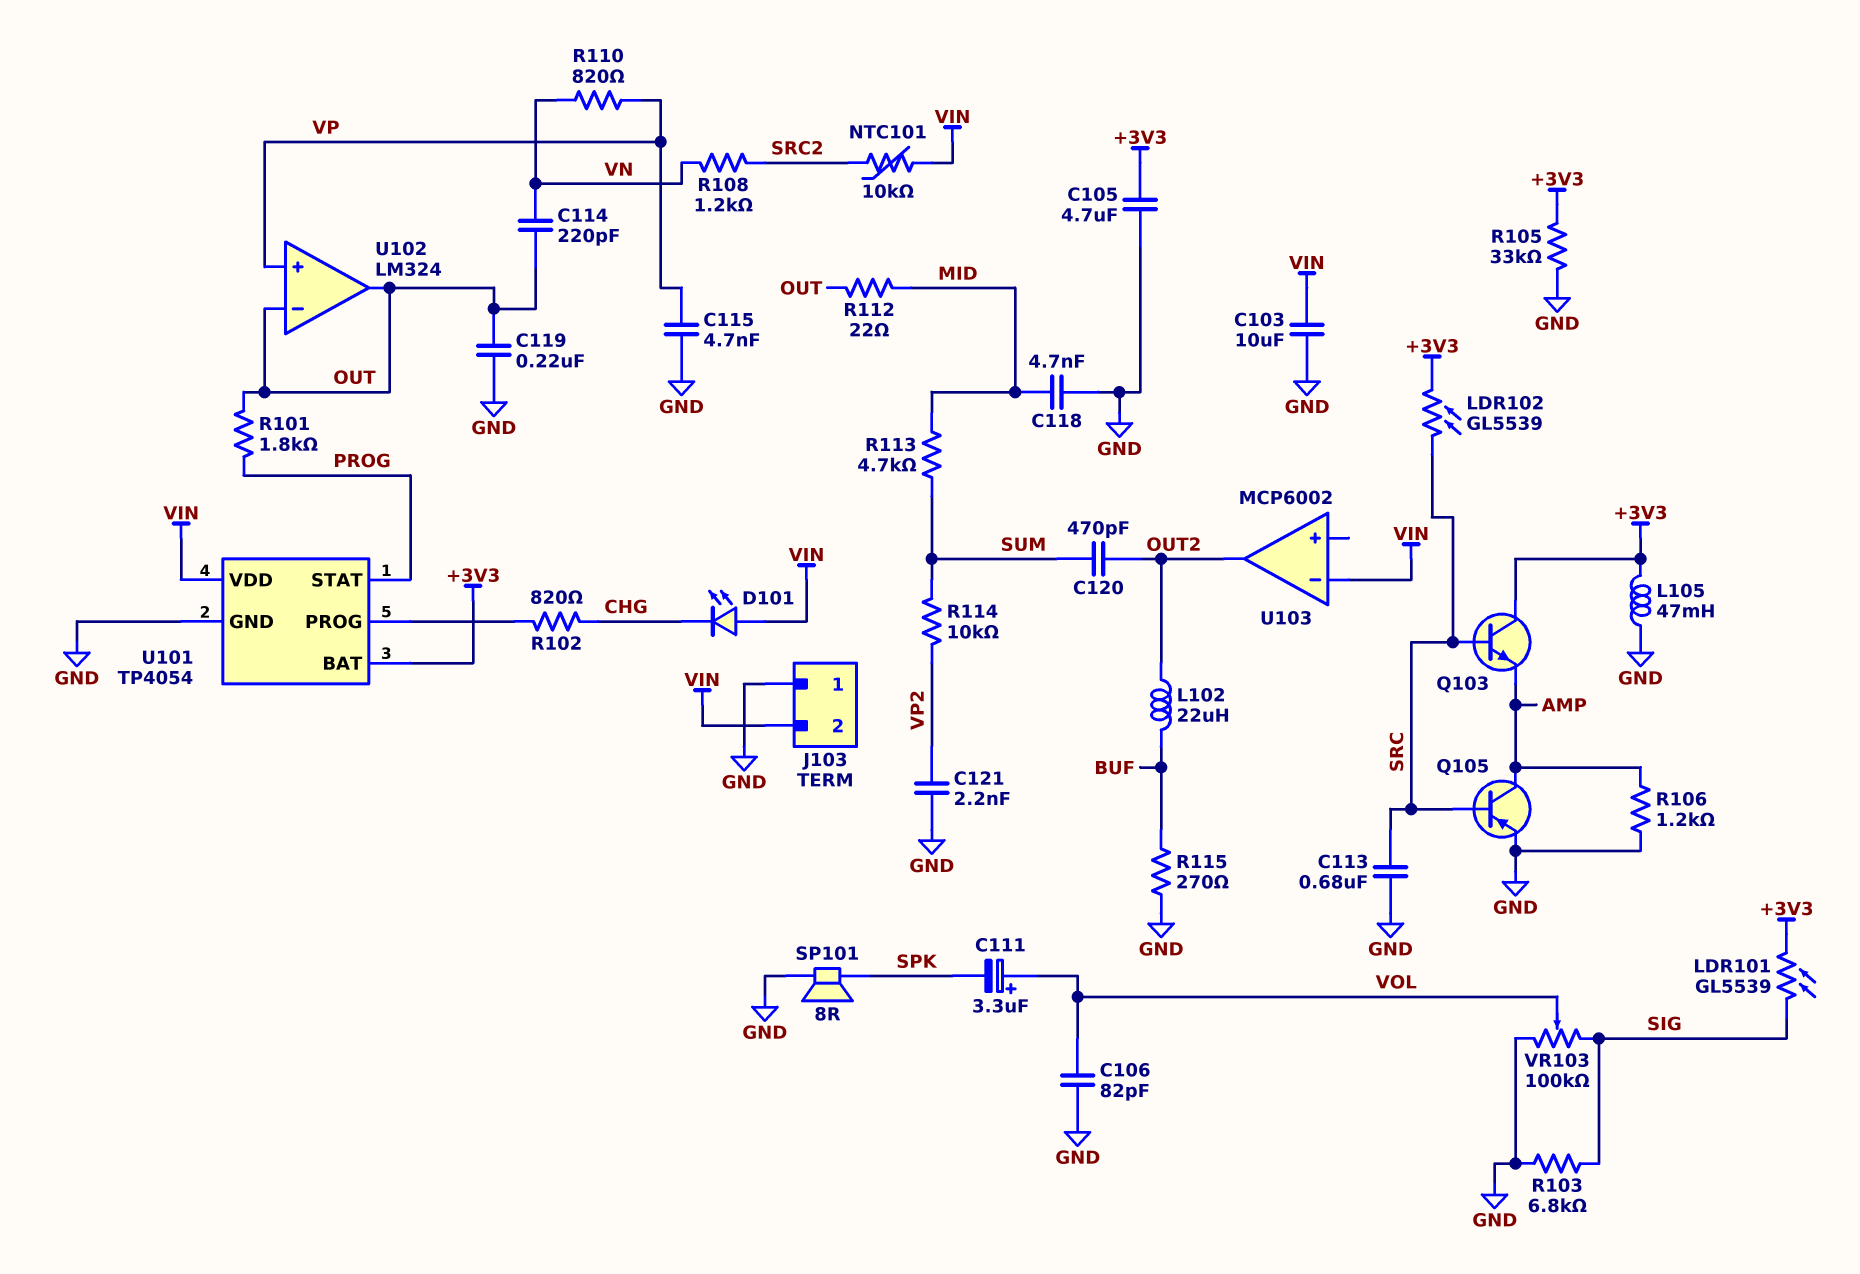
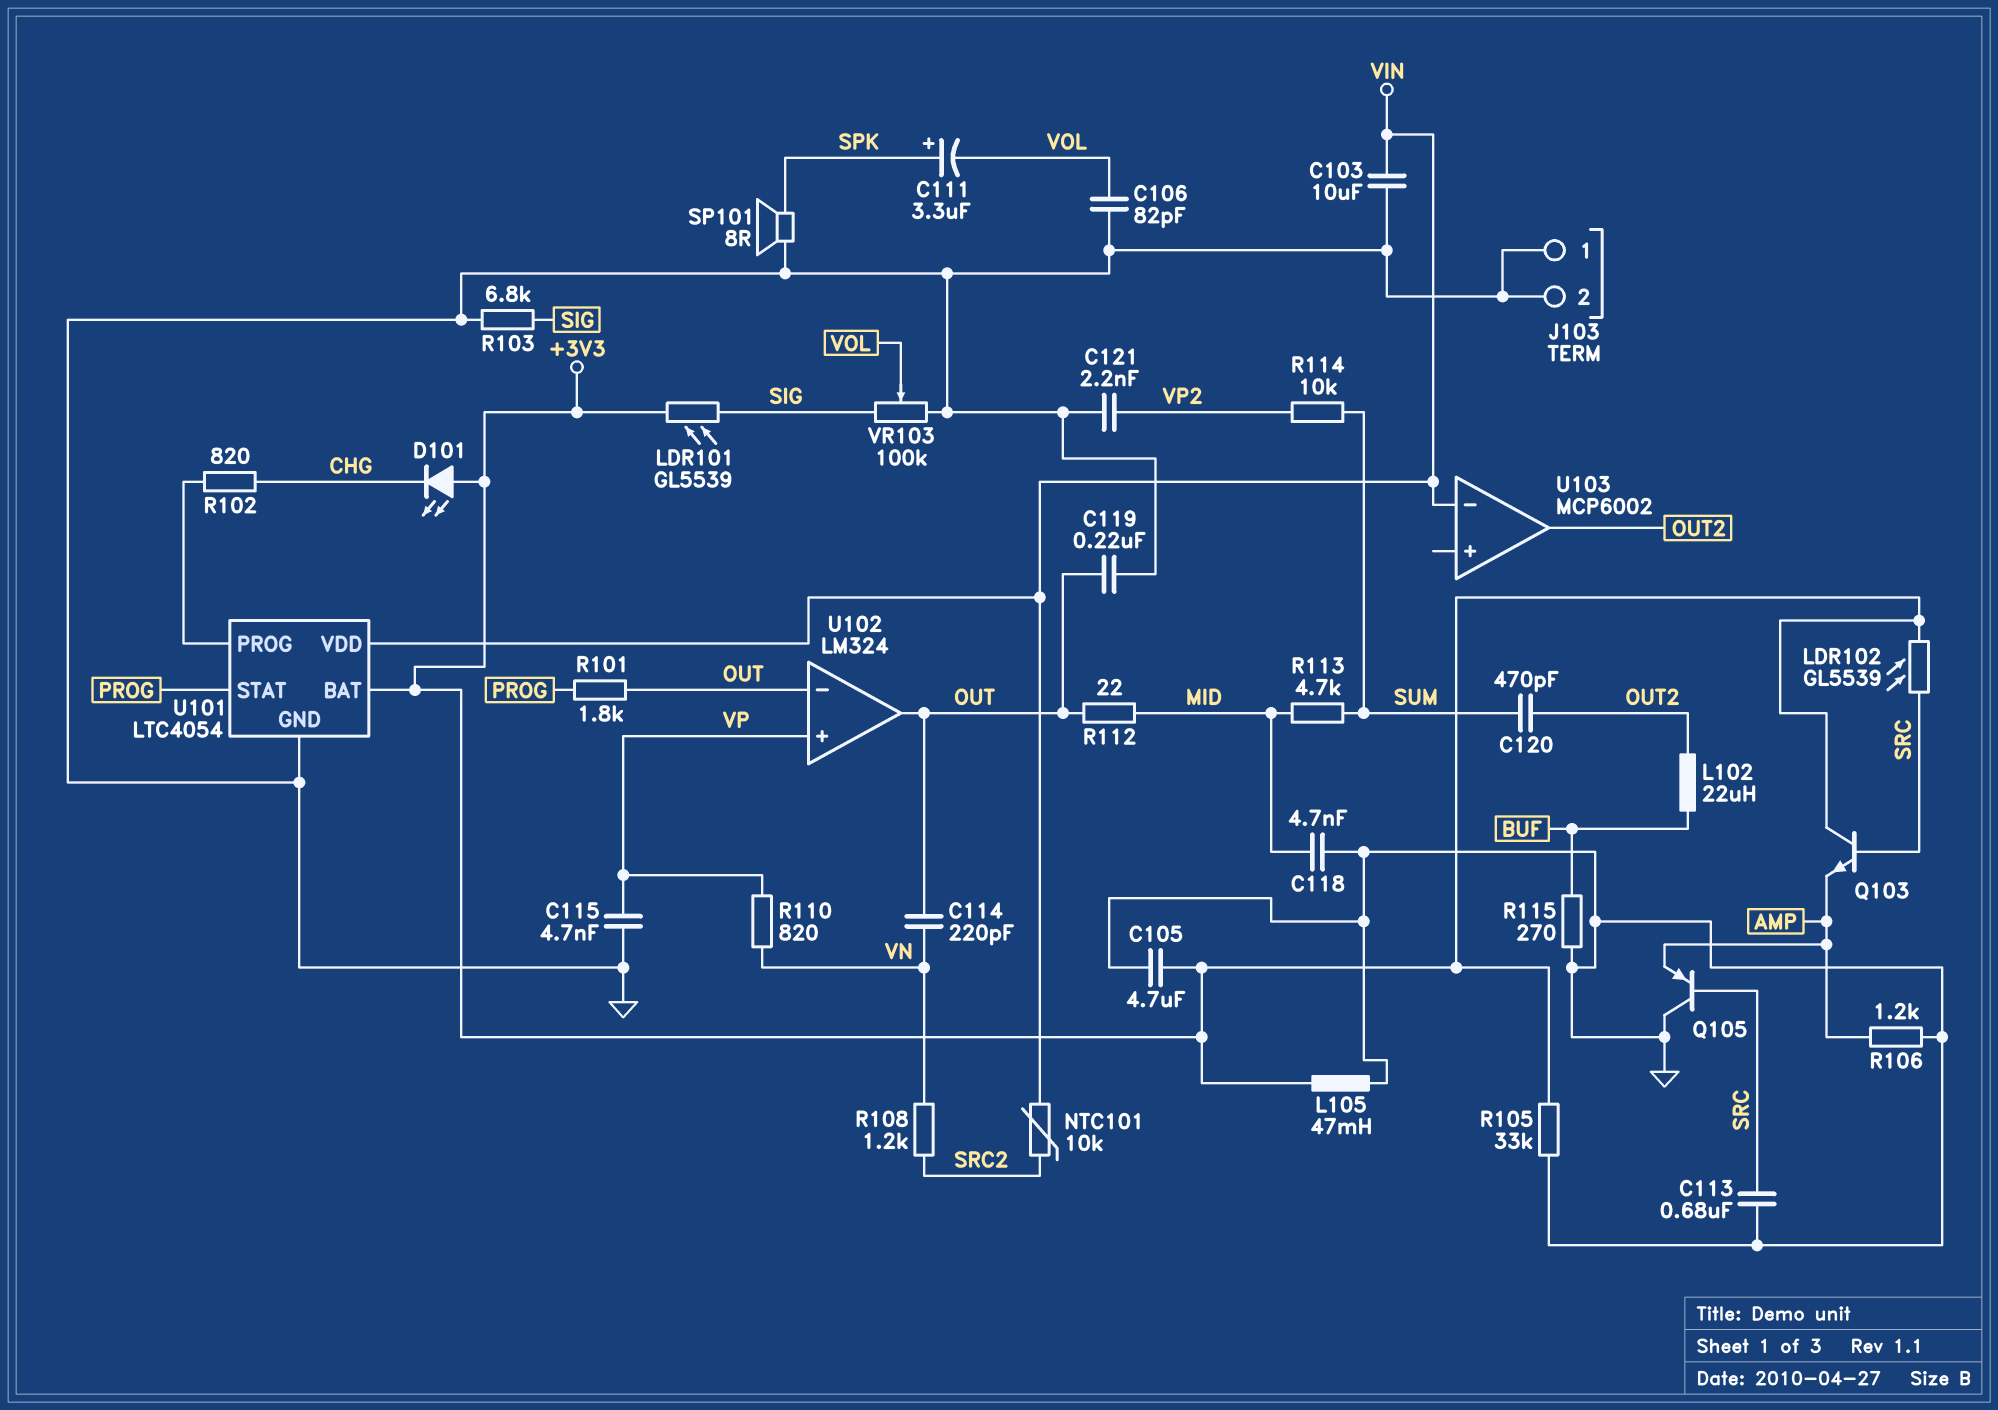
C111: 3.3uF (plus VOL, minus SPK) -> 3.3uF (plus SPK, minus VOL)
D101: LED (A VIN, K CHG) -> LED (A +3V3, K CHG)
J103 pin 2: VIN -> GND
Q105: PNP (B SRC, C AMP, E GND) -> PNP (B SRC, C GND, E AMP)
U101: TP4054 -> LTC4054

